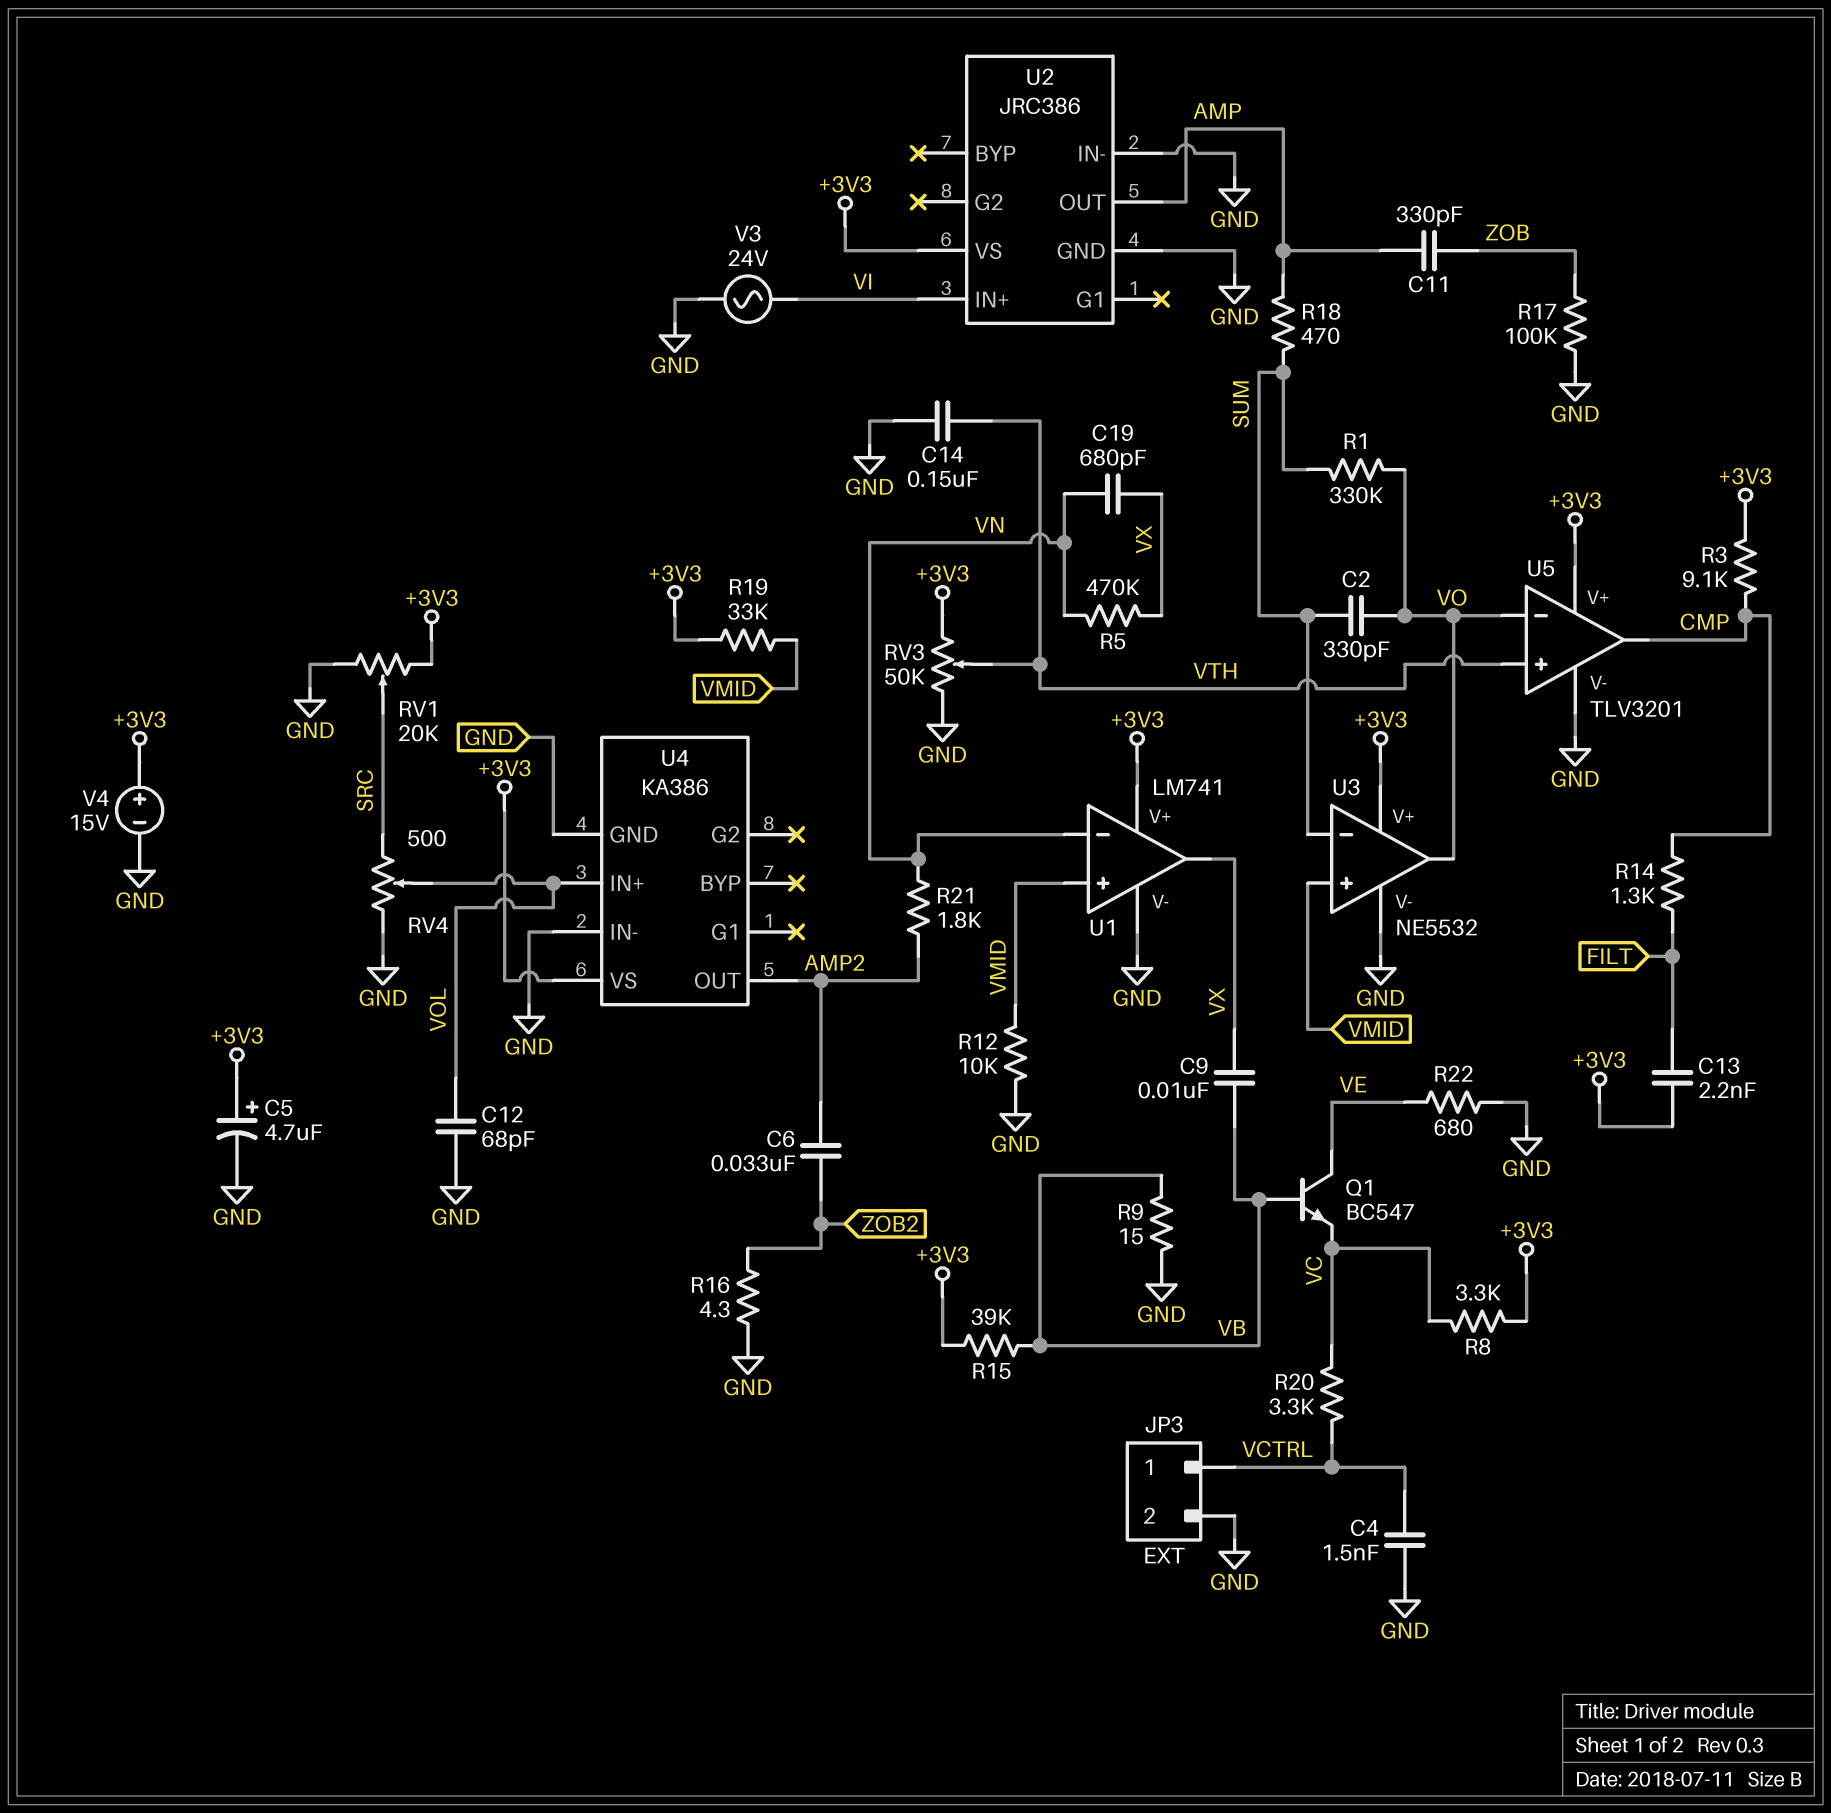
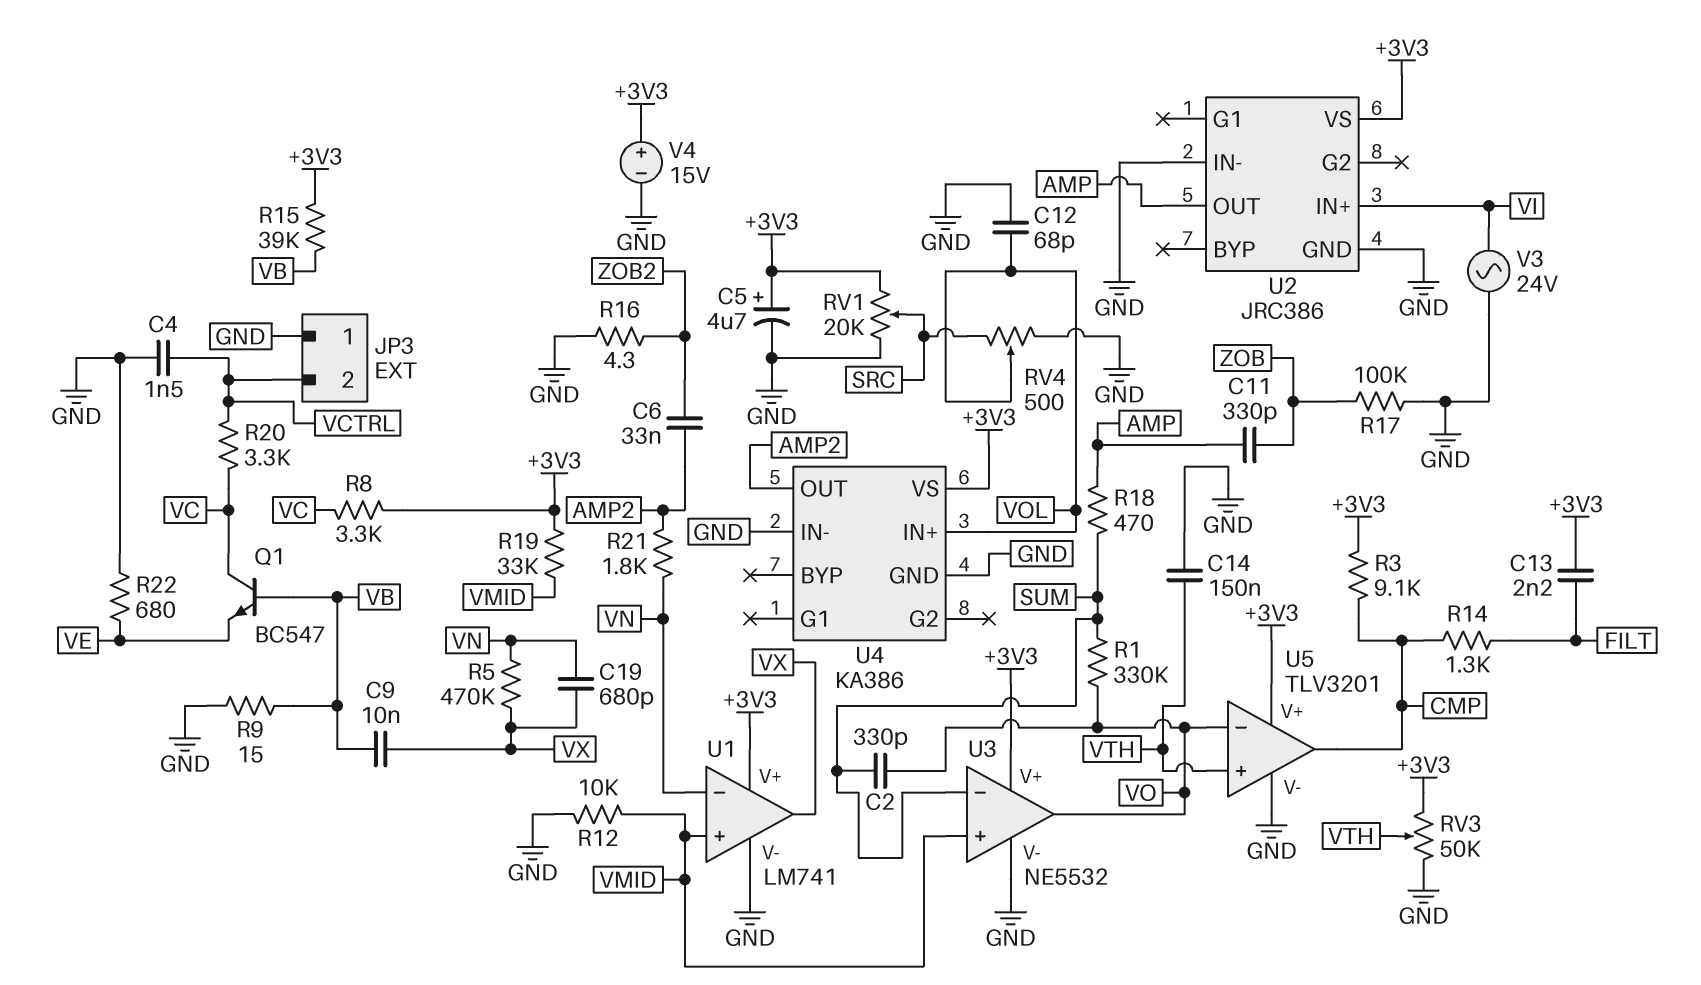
JP3 pin 1: VCTRL -> GND
JP3 pin 2: GND -> VCTRL
Q1: NPN BC547 (B VB, C VE, E VC) -> NPN BC547 (B VB, C VC, E VE)

